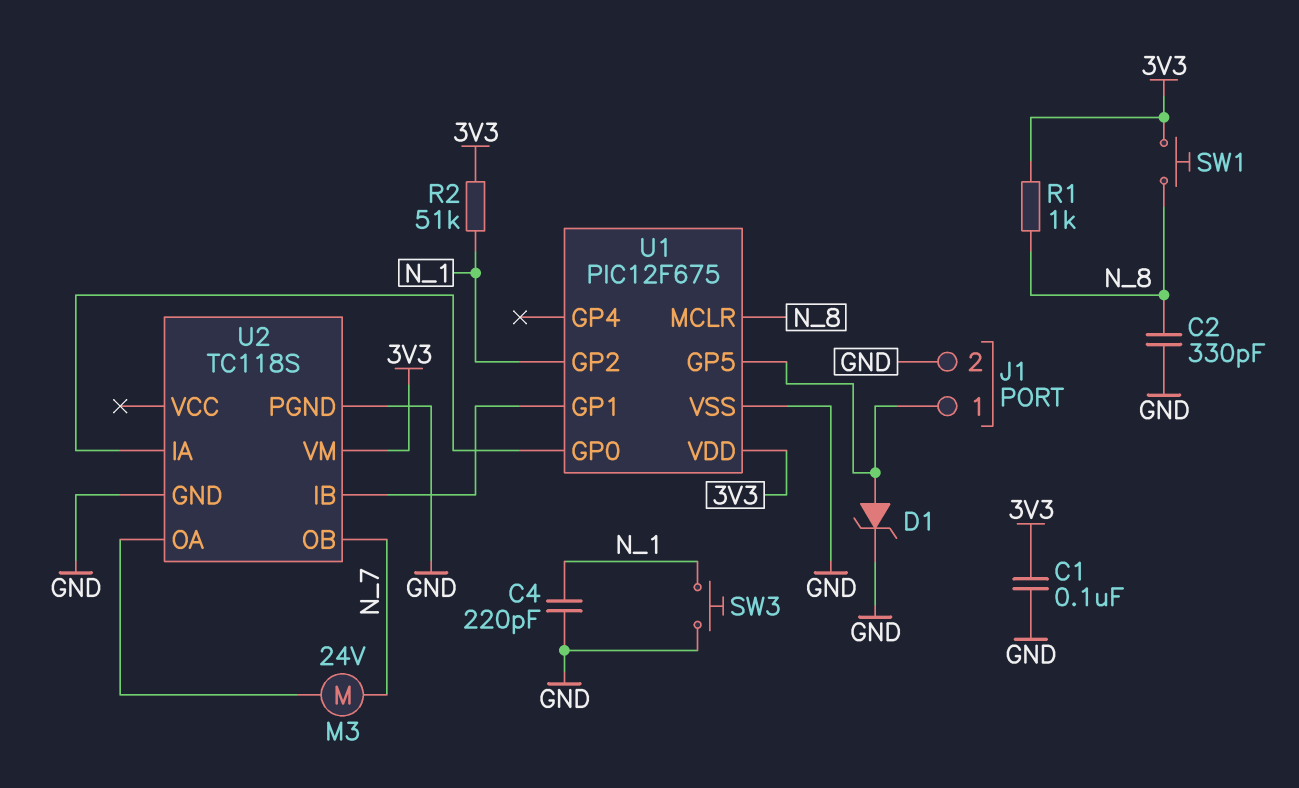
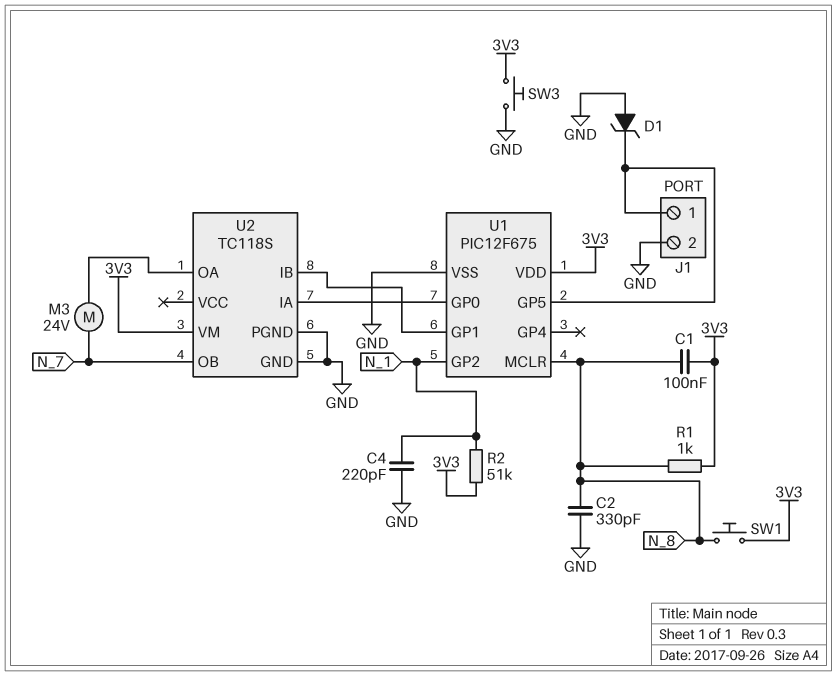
C1: 100nF (3V3, GND) -> 100nF (3V3, N_8)
D1: zener (A J1/1, K GND) -> zener (A GND, K J1/1)
SW3: button (GND, N_1) -> button (3V3, GND)

